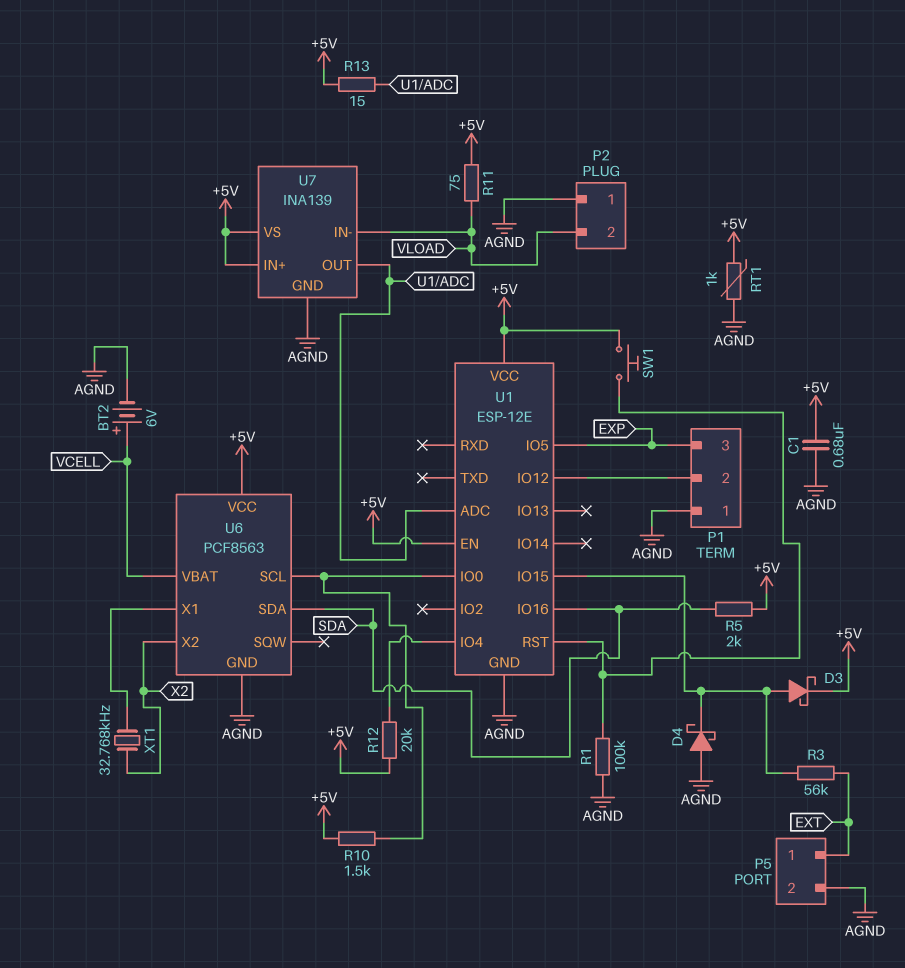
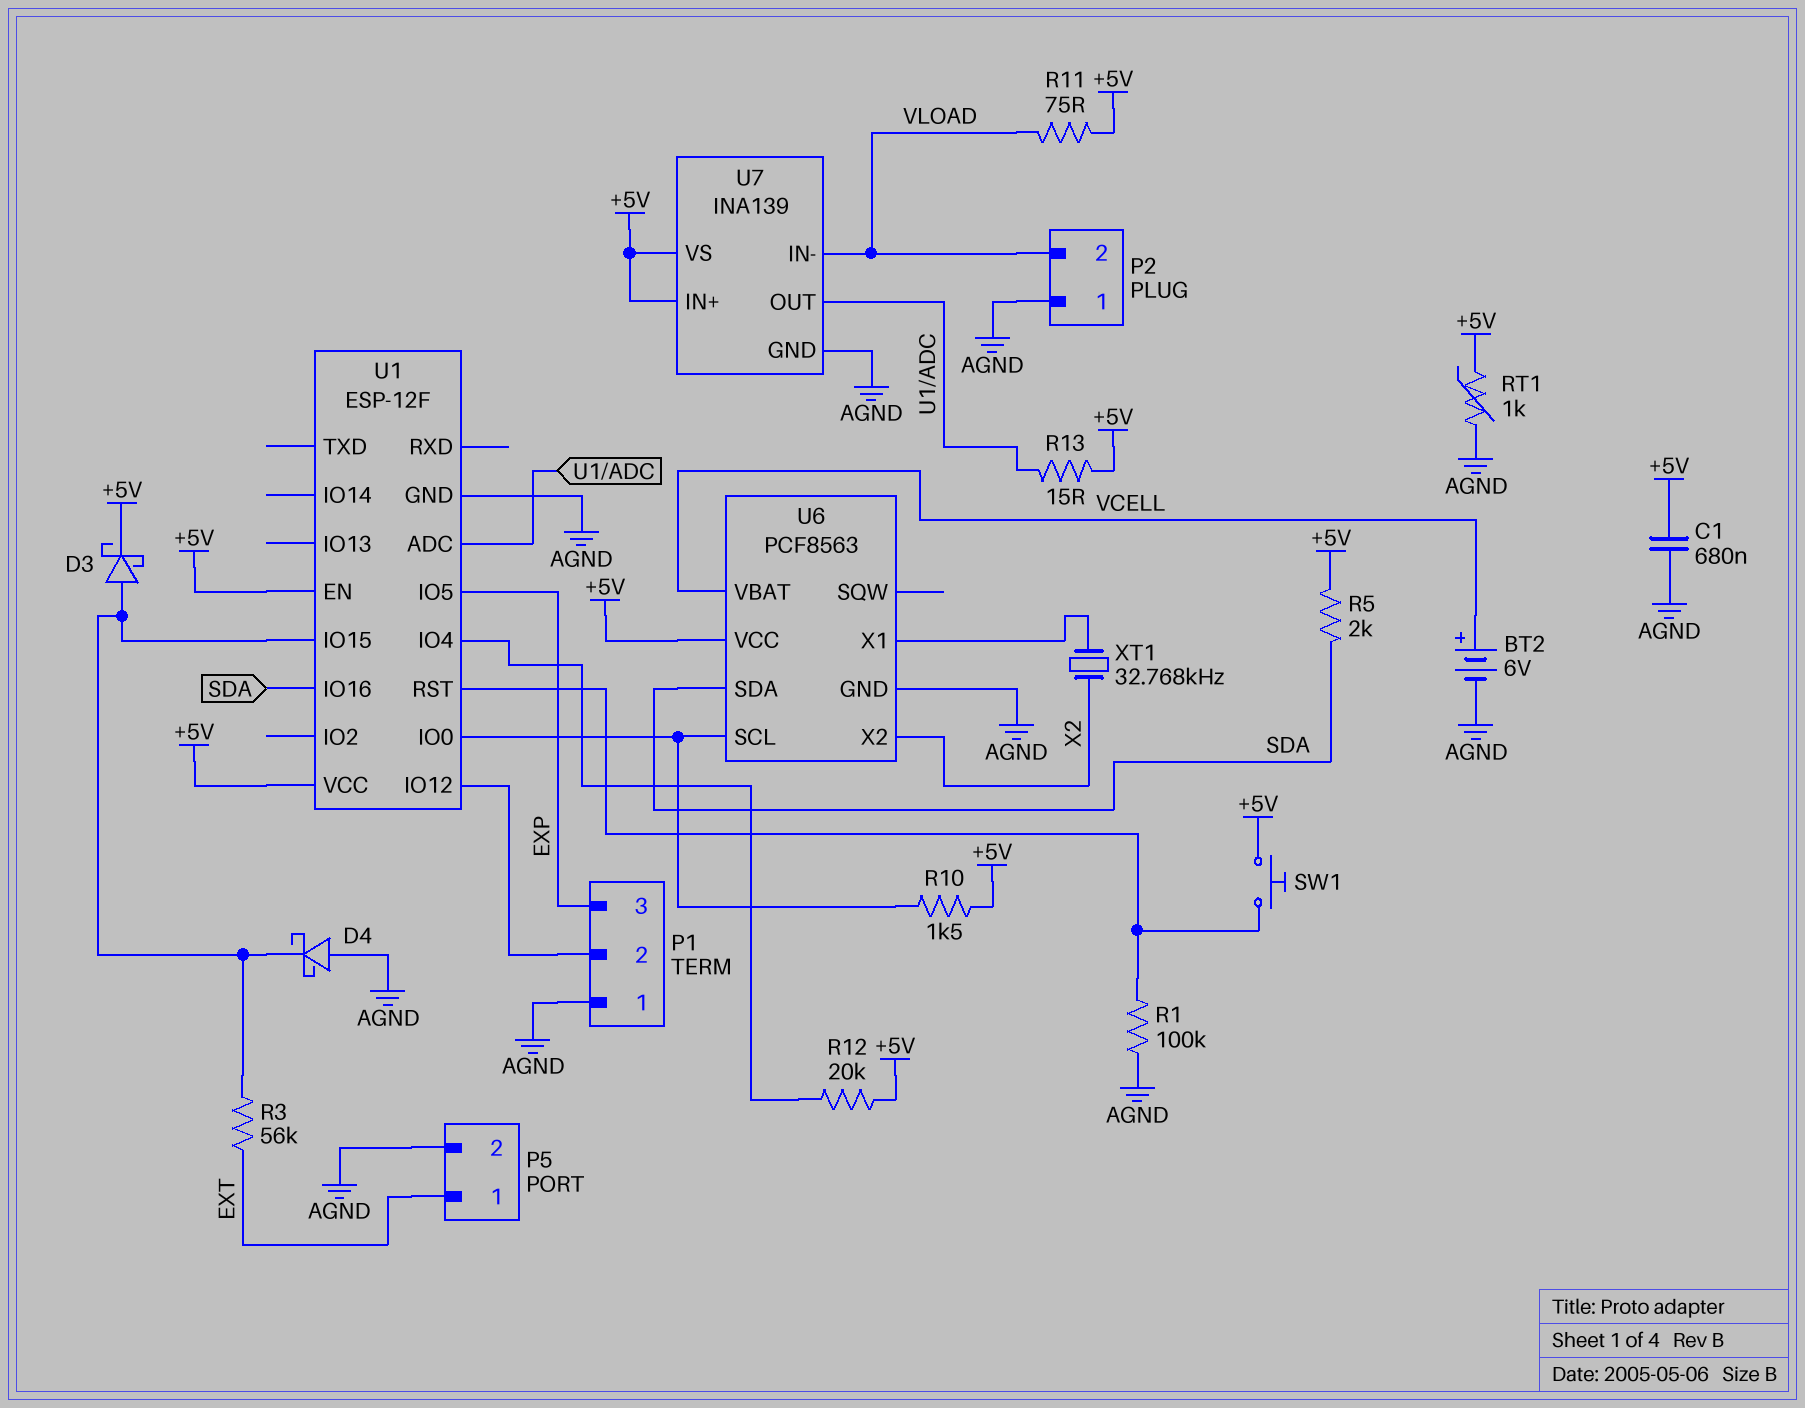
U1: ESP-12E -> ESP-12F

